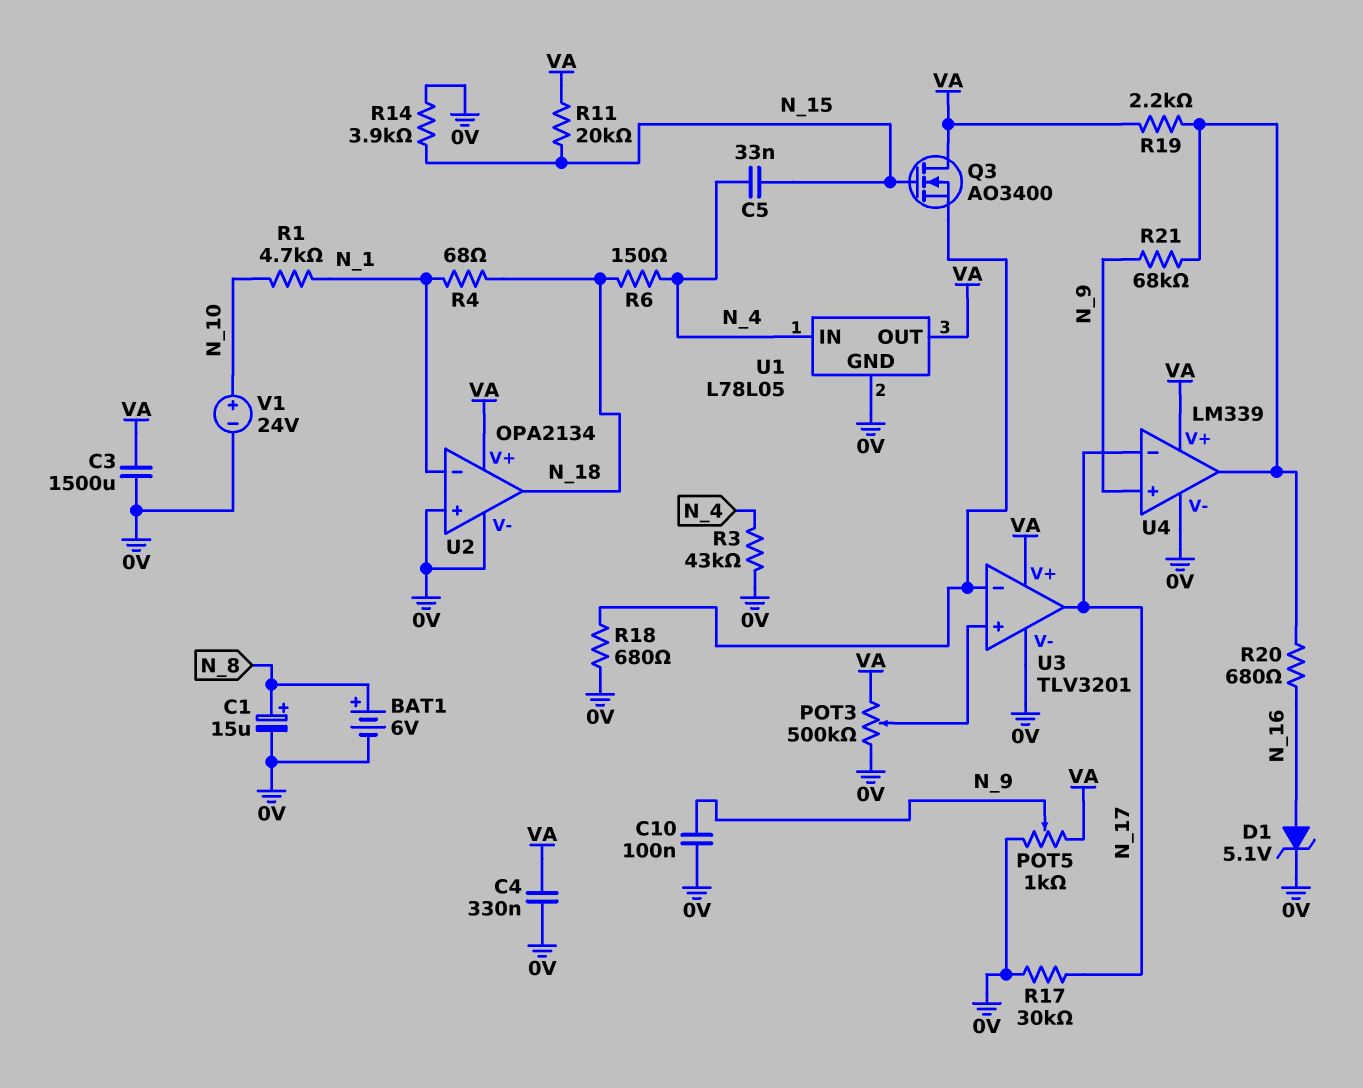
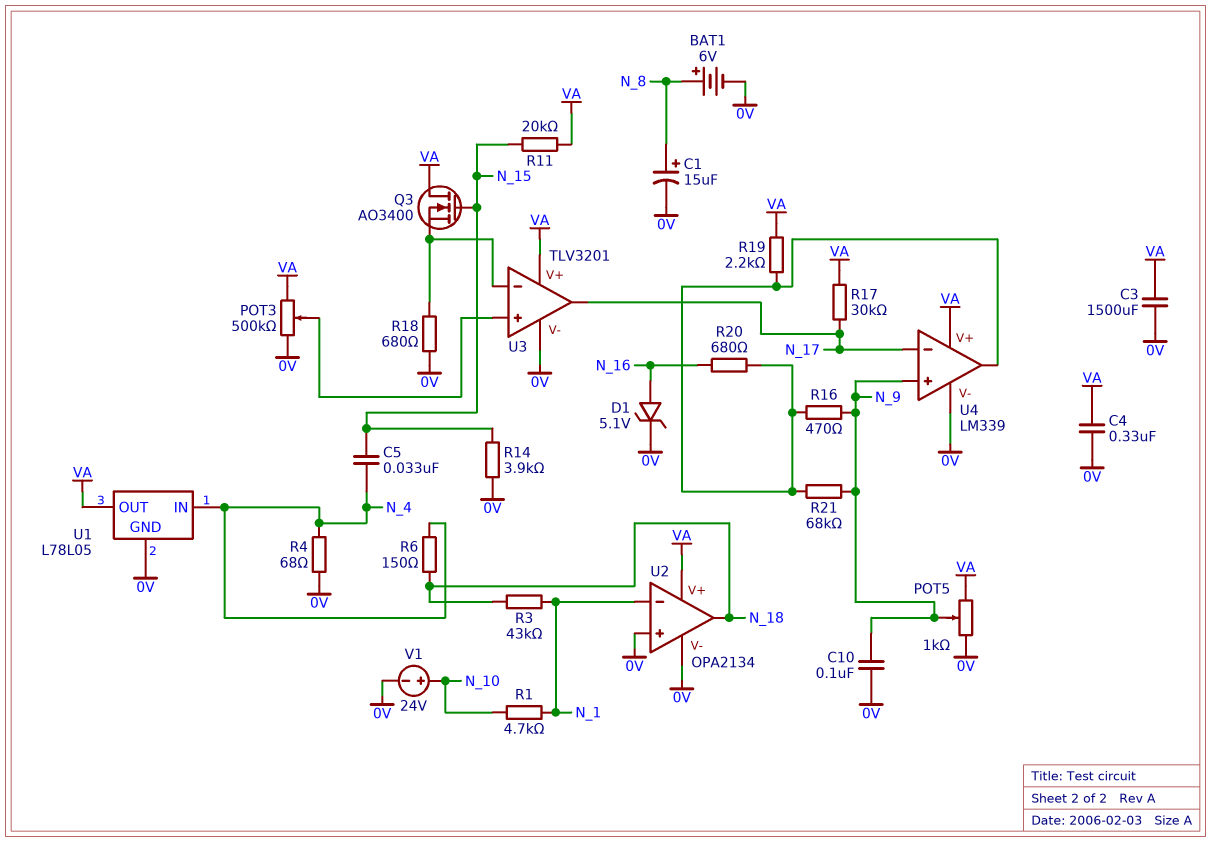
R3: 43k (0V, N_4) -> 43k (N_1, N_18)
R4: 68 (N_1, N_18) -> 68 (0V, N_4)
R16: none -> 470 (N_9, U4/out)
R17: 30k (0V, N_17) -> 30k (N_17, VA)

